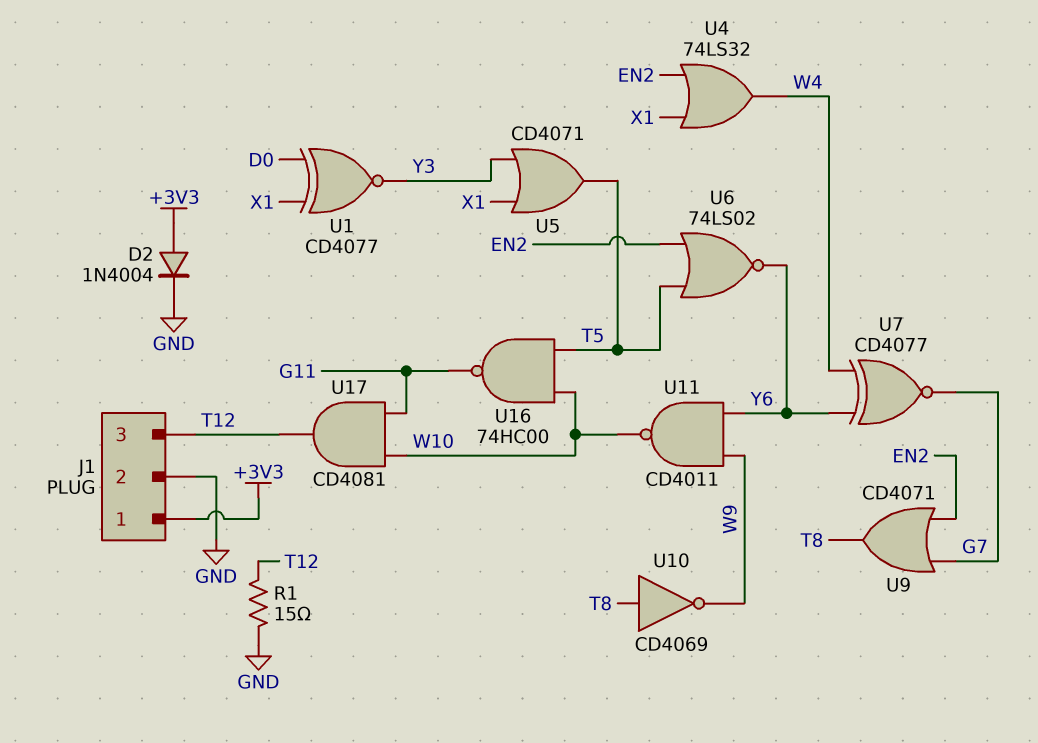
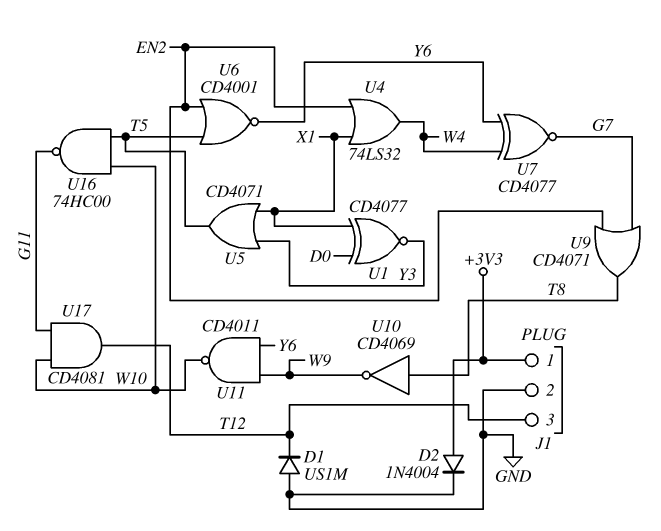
D1: none -> diode US1M (A GND, K T12)
R1: 15 (GND, T12) -> none
U6: NOR 74LS02 (in EN2, in T5, out Y6) -> NOR CD4001 (in EN2, in T5, out Y6)

